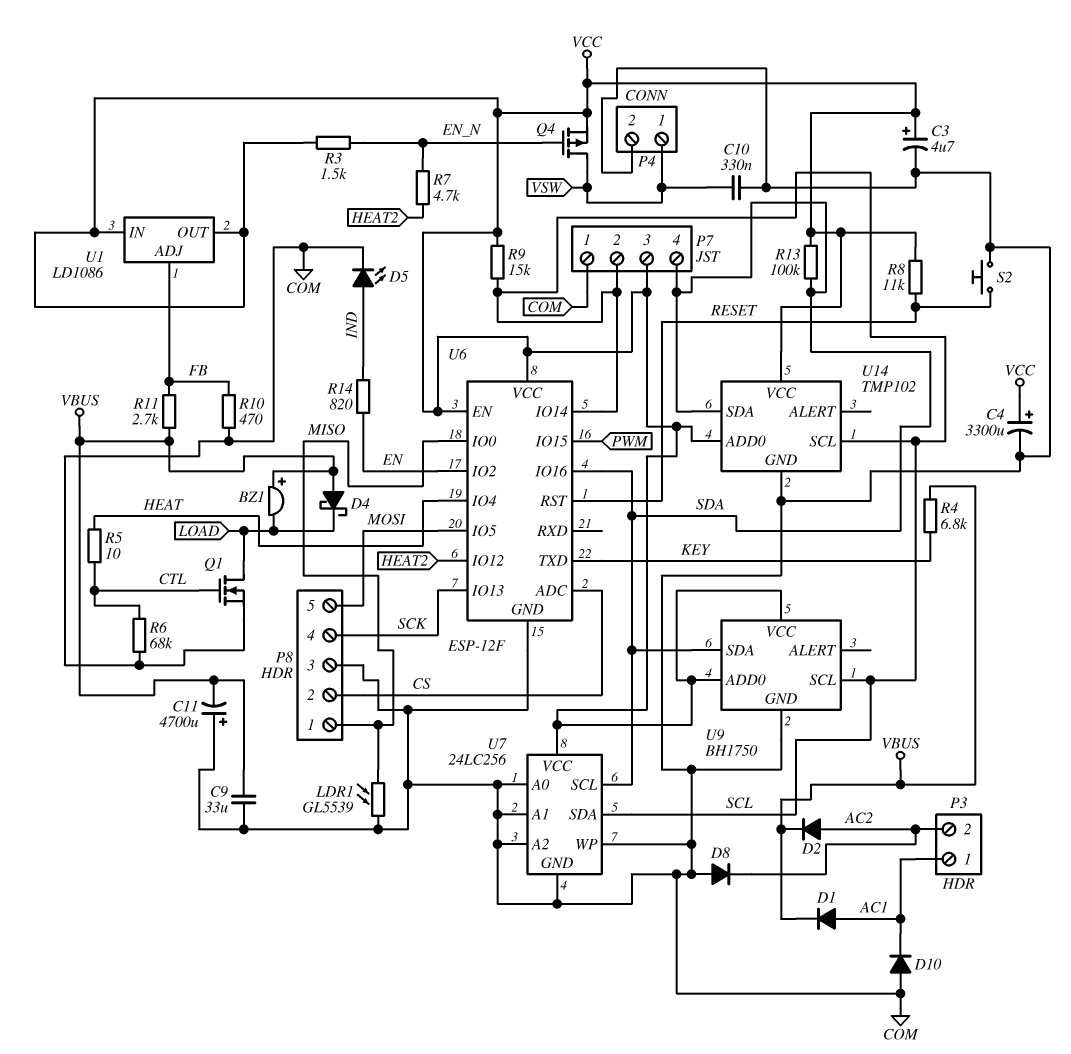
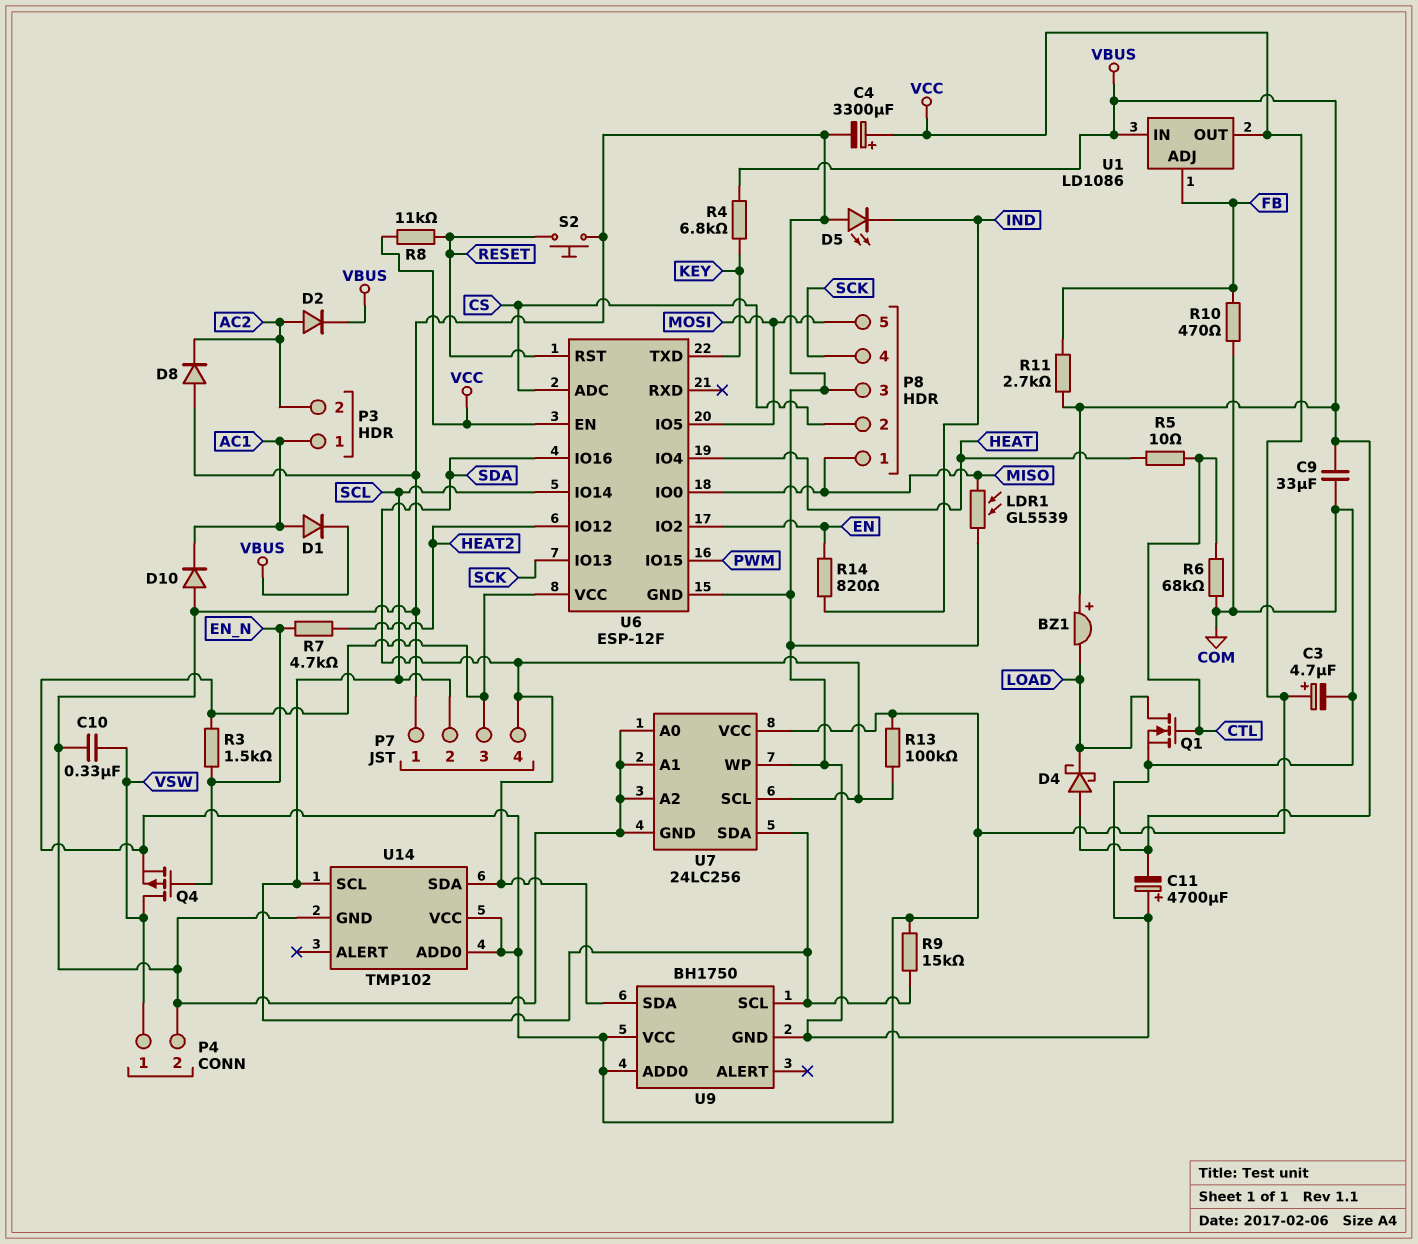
D5: LED (A IND, K COM) -> LED (A COM, K IND)
U1 pin IN: VCC -> VBUS

